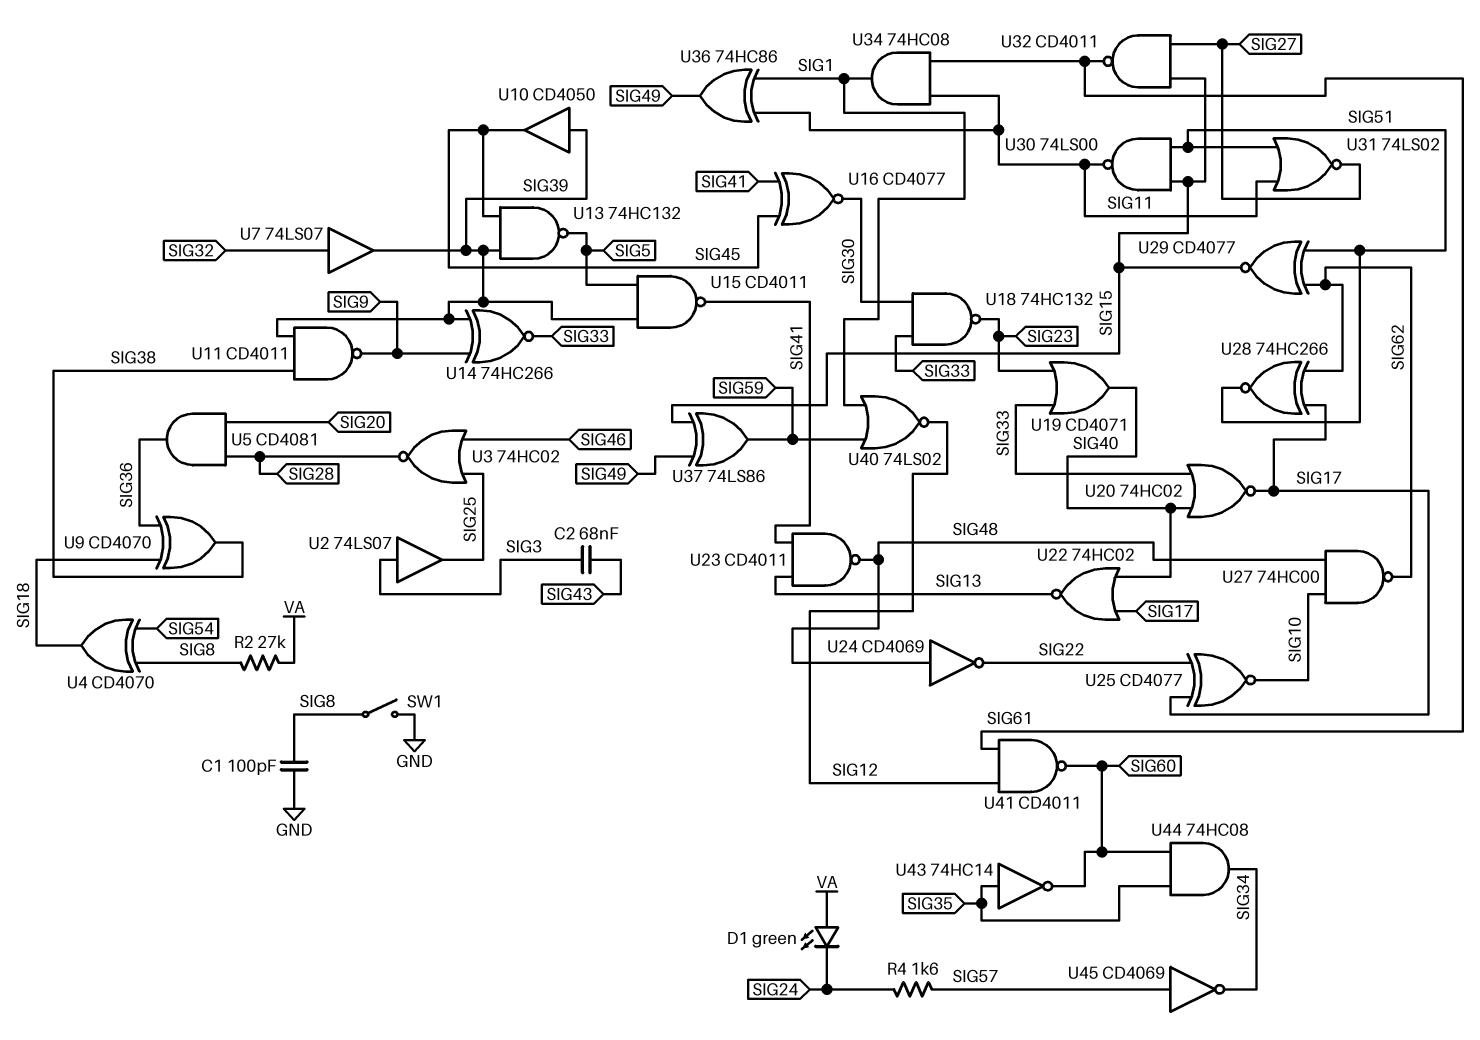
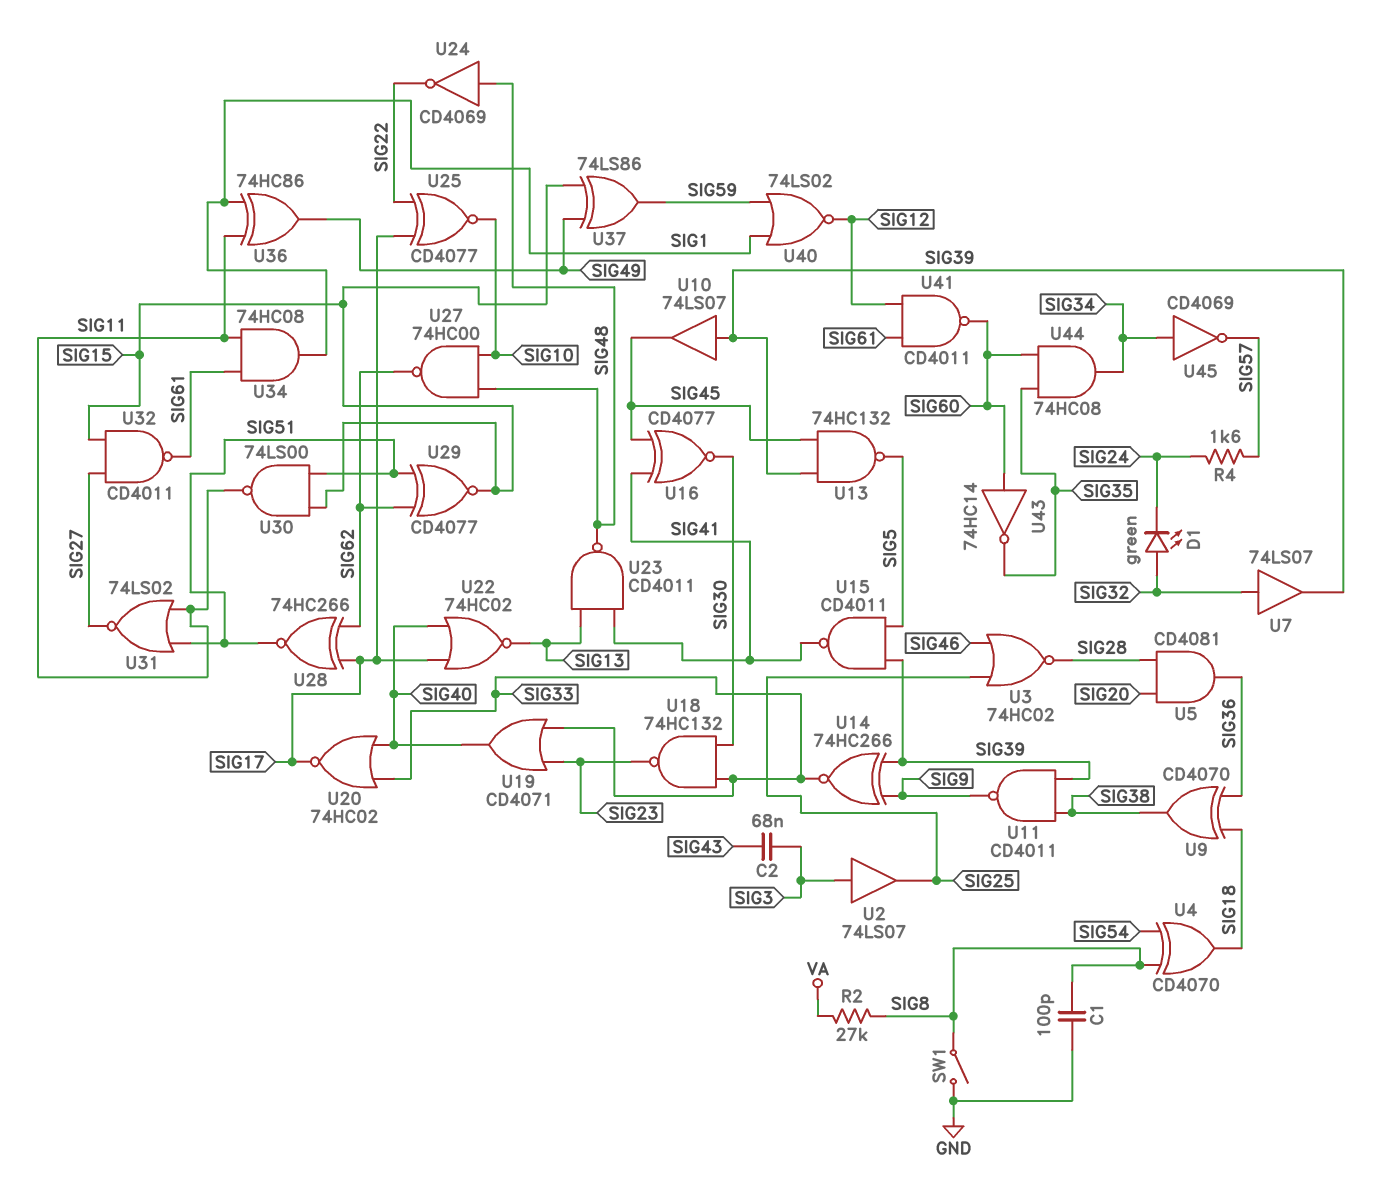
D1: LED green (A VA, K SIG24) -> LED green (A SIG32, K SIG24)
U10: buffer CD4050 (in SIG39, out SIG45) -> buffer 74LS07 (in SIG39, out SIG45)
U43: NOT 74HC14 (in SIG35, out SIG60) -> NOT 74HC14 (in SIG60, out SIG35)
U45: NOT CD4069 (in SIG57, out SIG34) -> NOT CD4069 (in SIG34, out SIG57)

